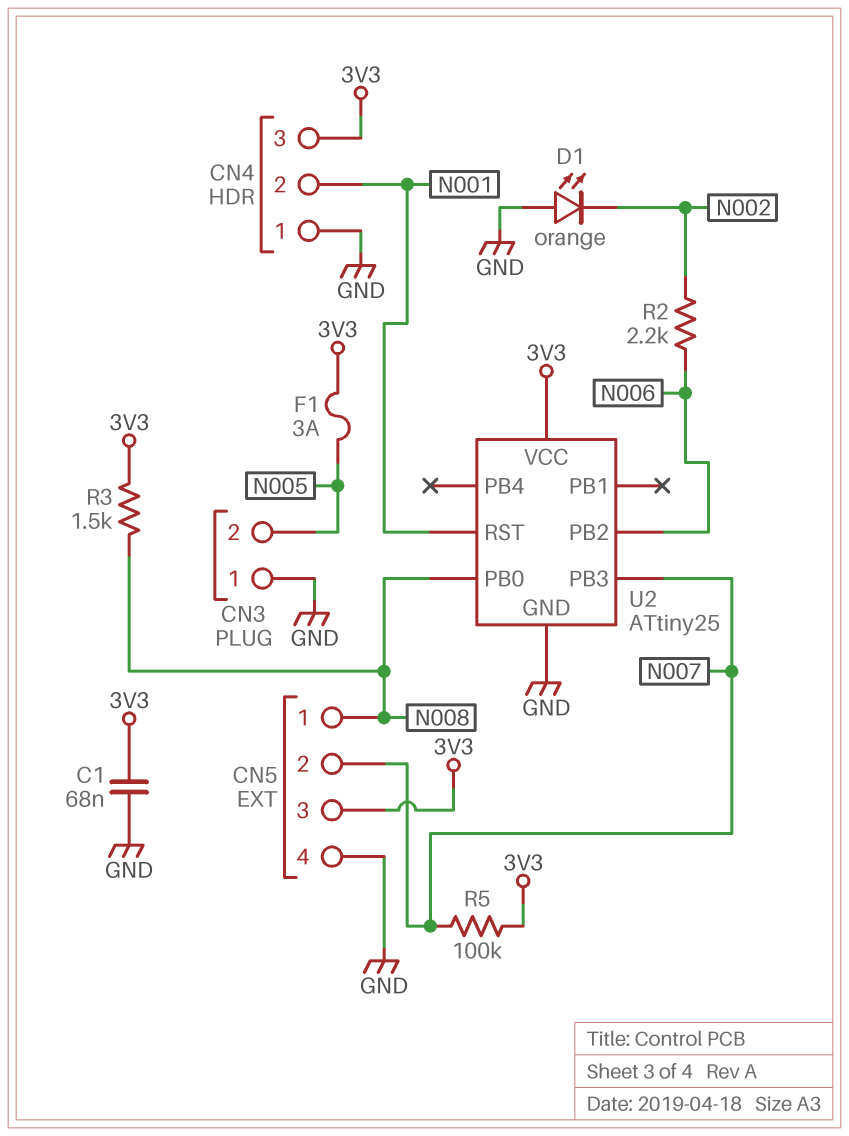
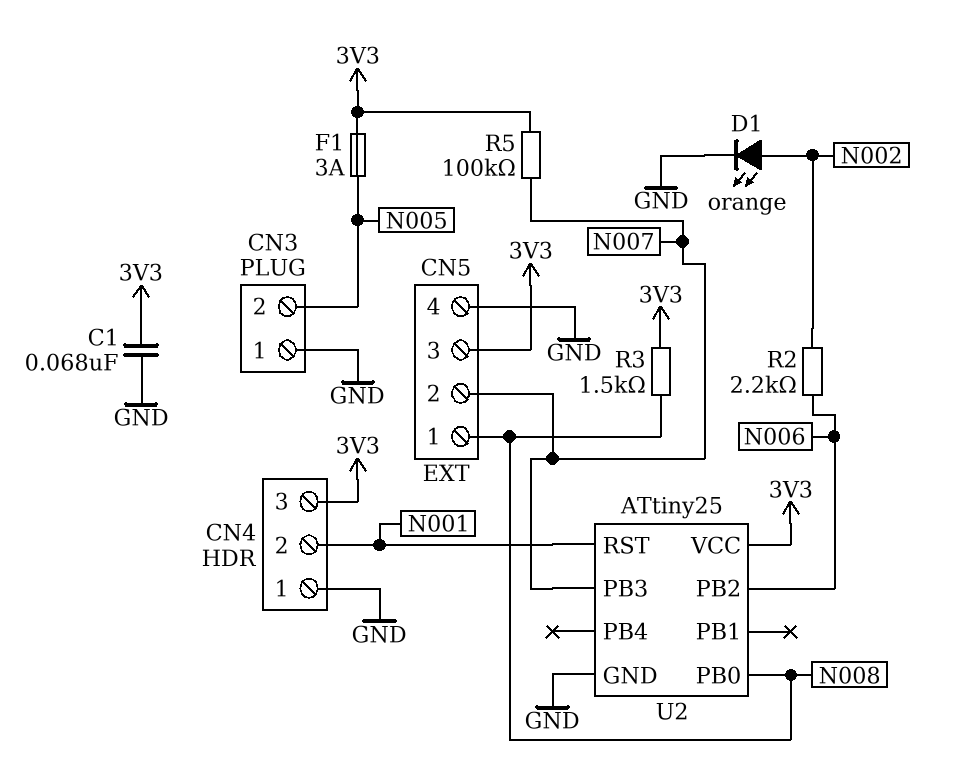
D1: LED orange (A GND, K N002) -> LED orange (A N002, K GND)

